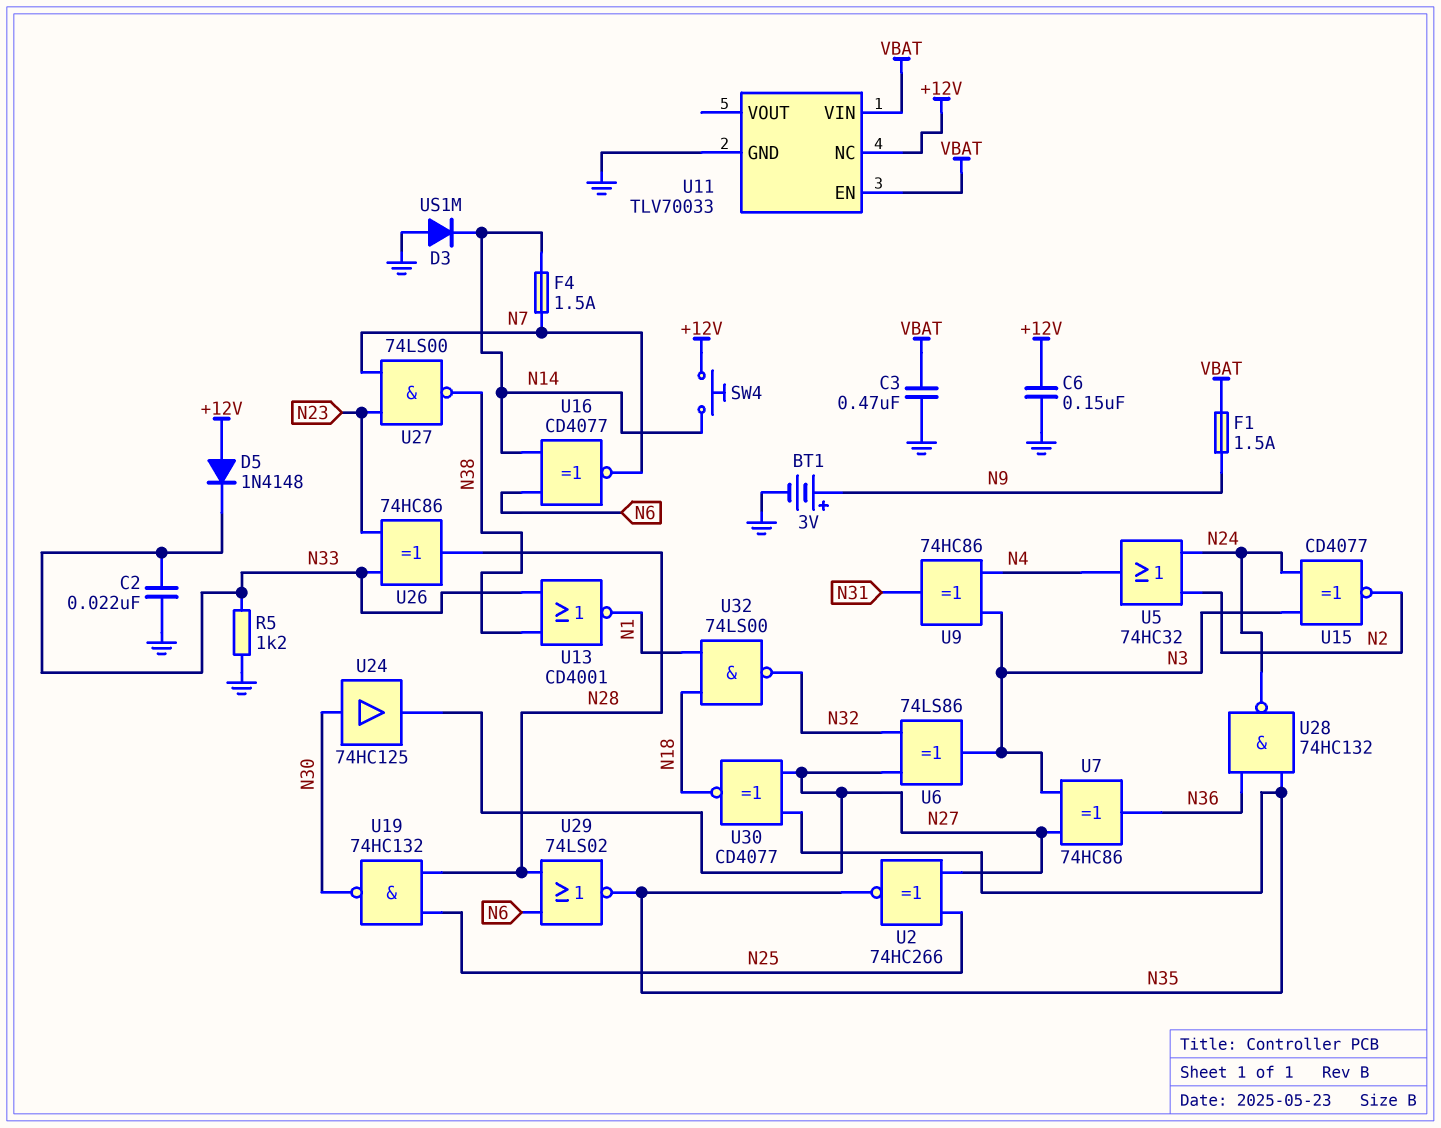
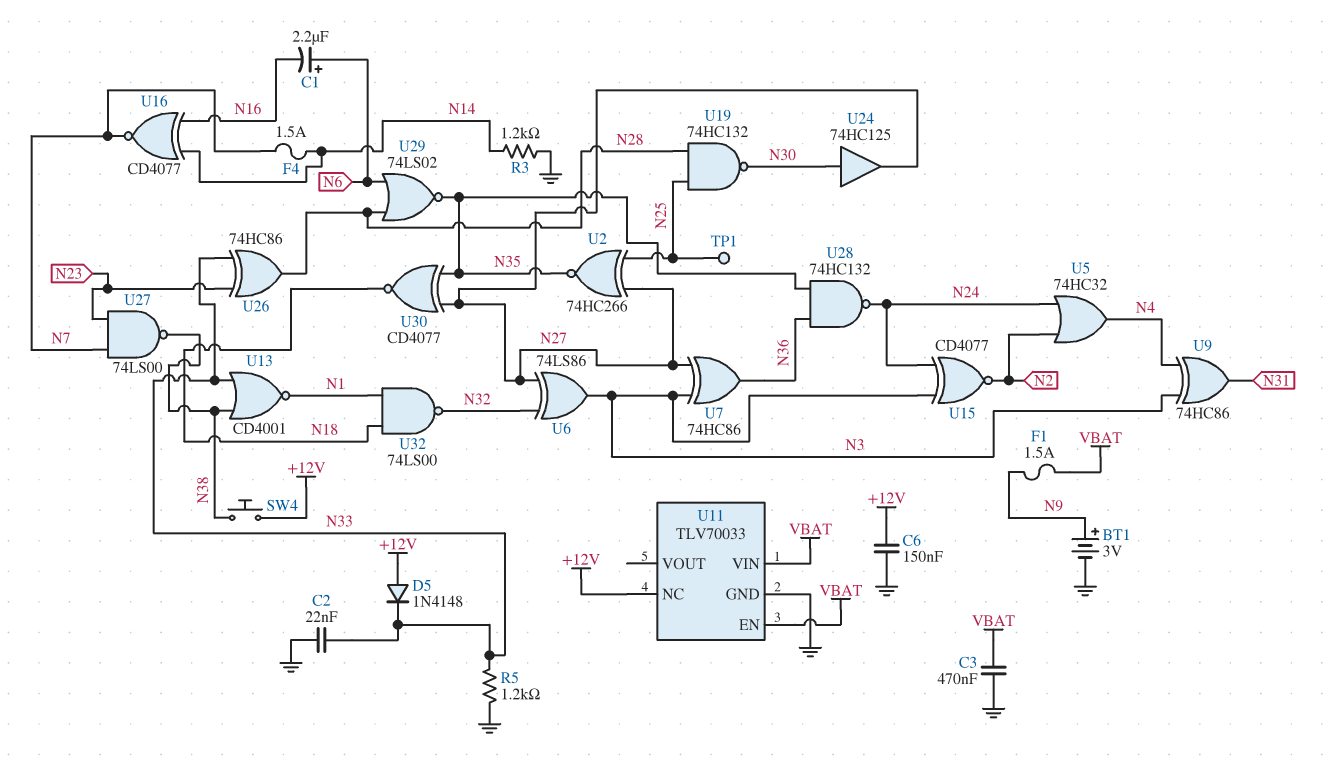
C1: none -> 2.2uF (plus N6, minus N16)
D3: diode US1M (A GND, K N14) -> none
R3: none -> 1.2k (GND, N14)
SW4: button (+12V, N14) -> button (+12V, N38)
TP1: none -> test point (N25)
U16: XNOR CD4077 (in N6, in N14, out N7) -> XNOR CD4077 (in N14, in N16, out N7)

